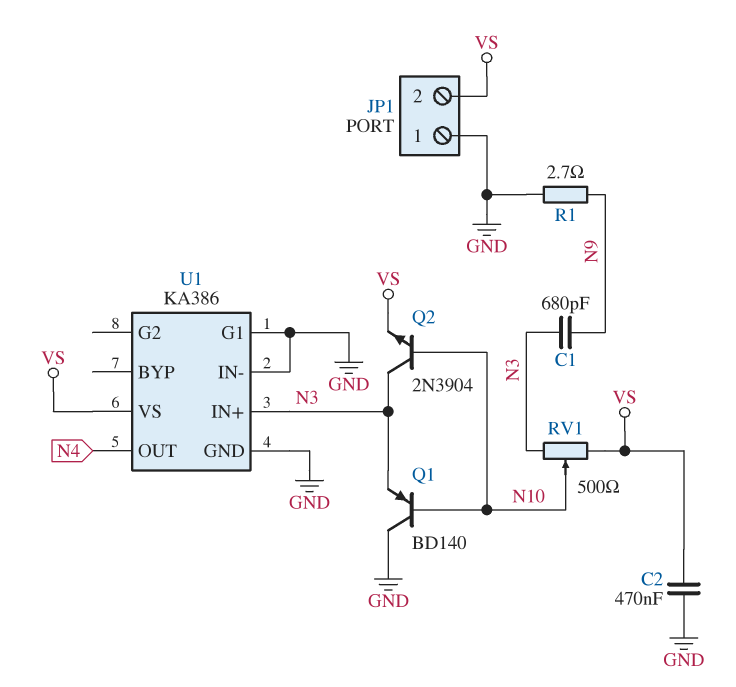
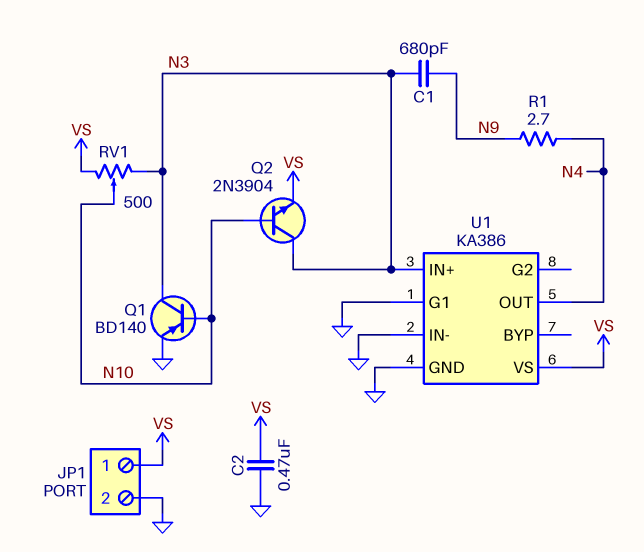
JP1 pin 1: GND -> VS
JP1 pin 2: VS -> GND
Q1: PNP BD140 (B N10, C GND, E N3) -> PNP BD140 (B N10, C N3, E GND)
R1: 2.7 (GND, N9) -> 2.7 (N4, N9)

